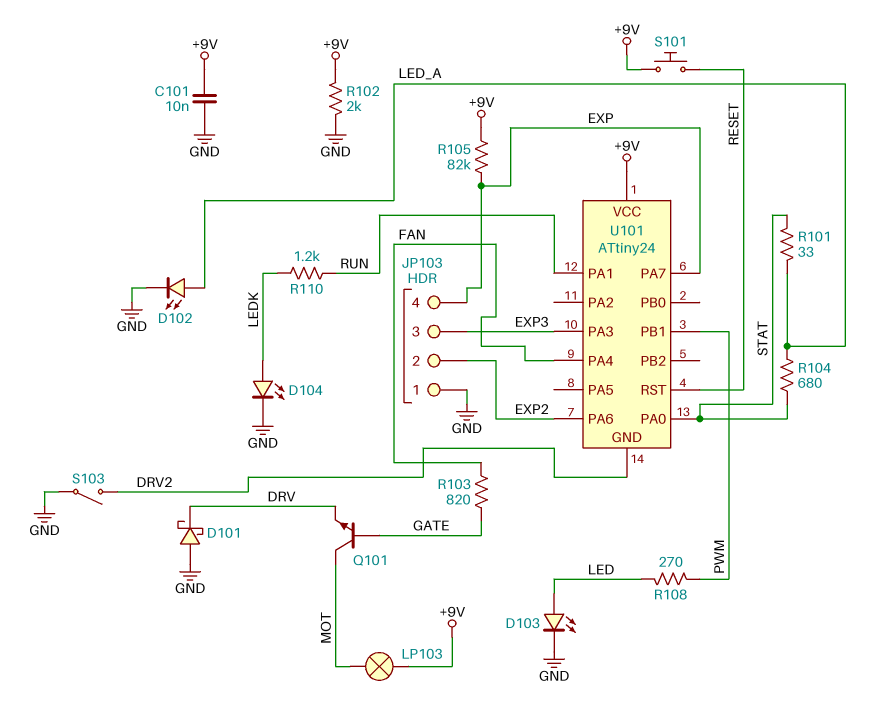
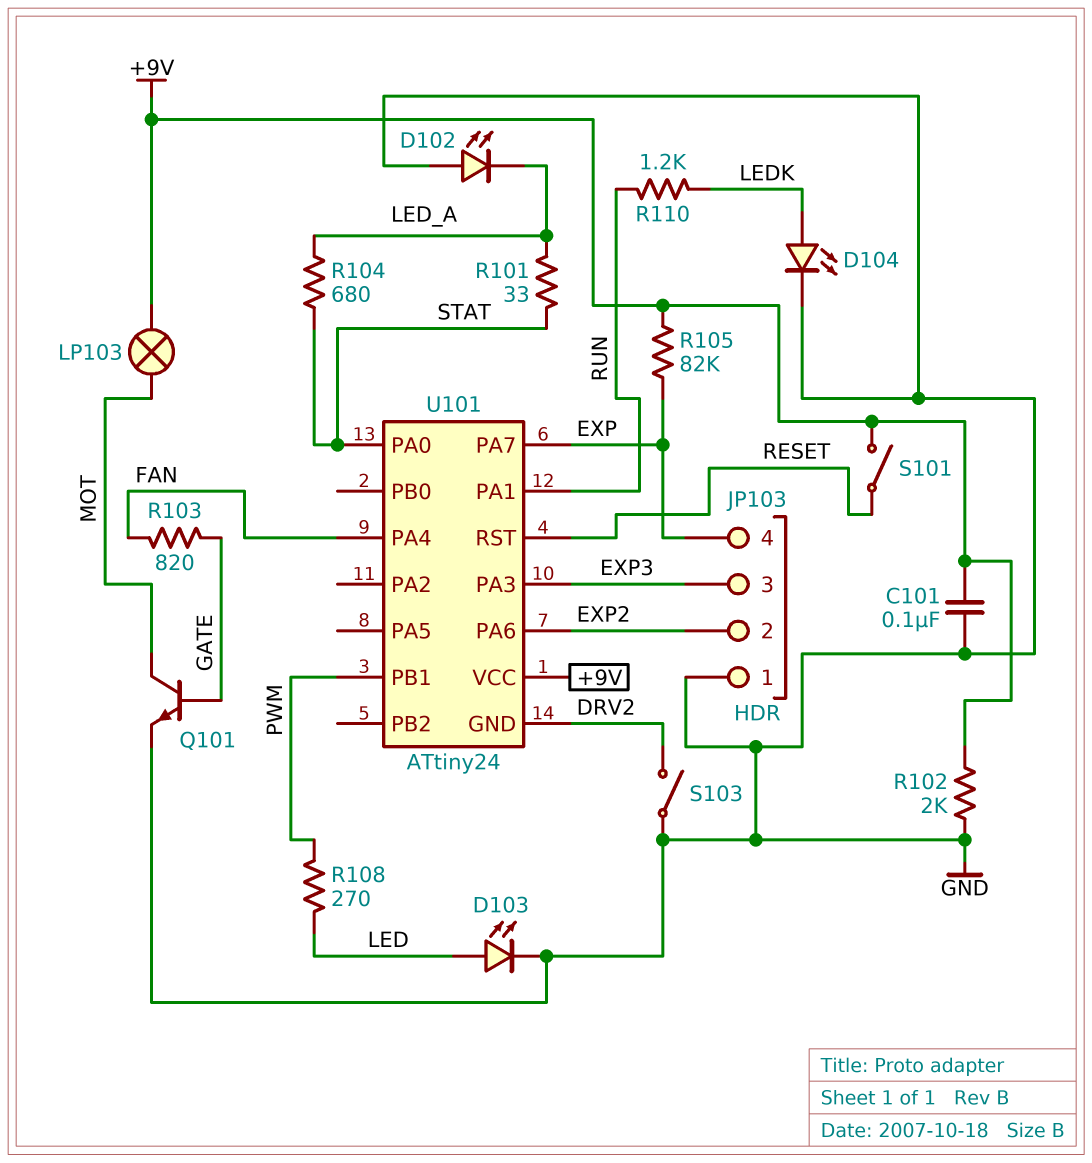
C101: 10nF (+9V, GND) -> 100nF (+9V, GND)
D101: schottky (A GND, K DRV) -> none
D102: LED (A LED_A, K GND) -> LED (A GND, K LED_A)
Q101: NPN (B GATE, C MOT, E DRV) -> NPN (B GATE, C MOT, E GND)
S101: button (+9V, RESET) -> switch (+9V, RESET)

